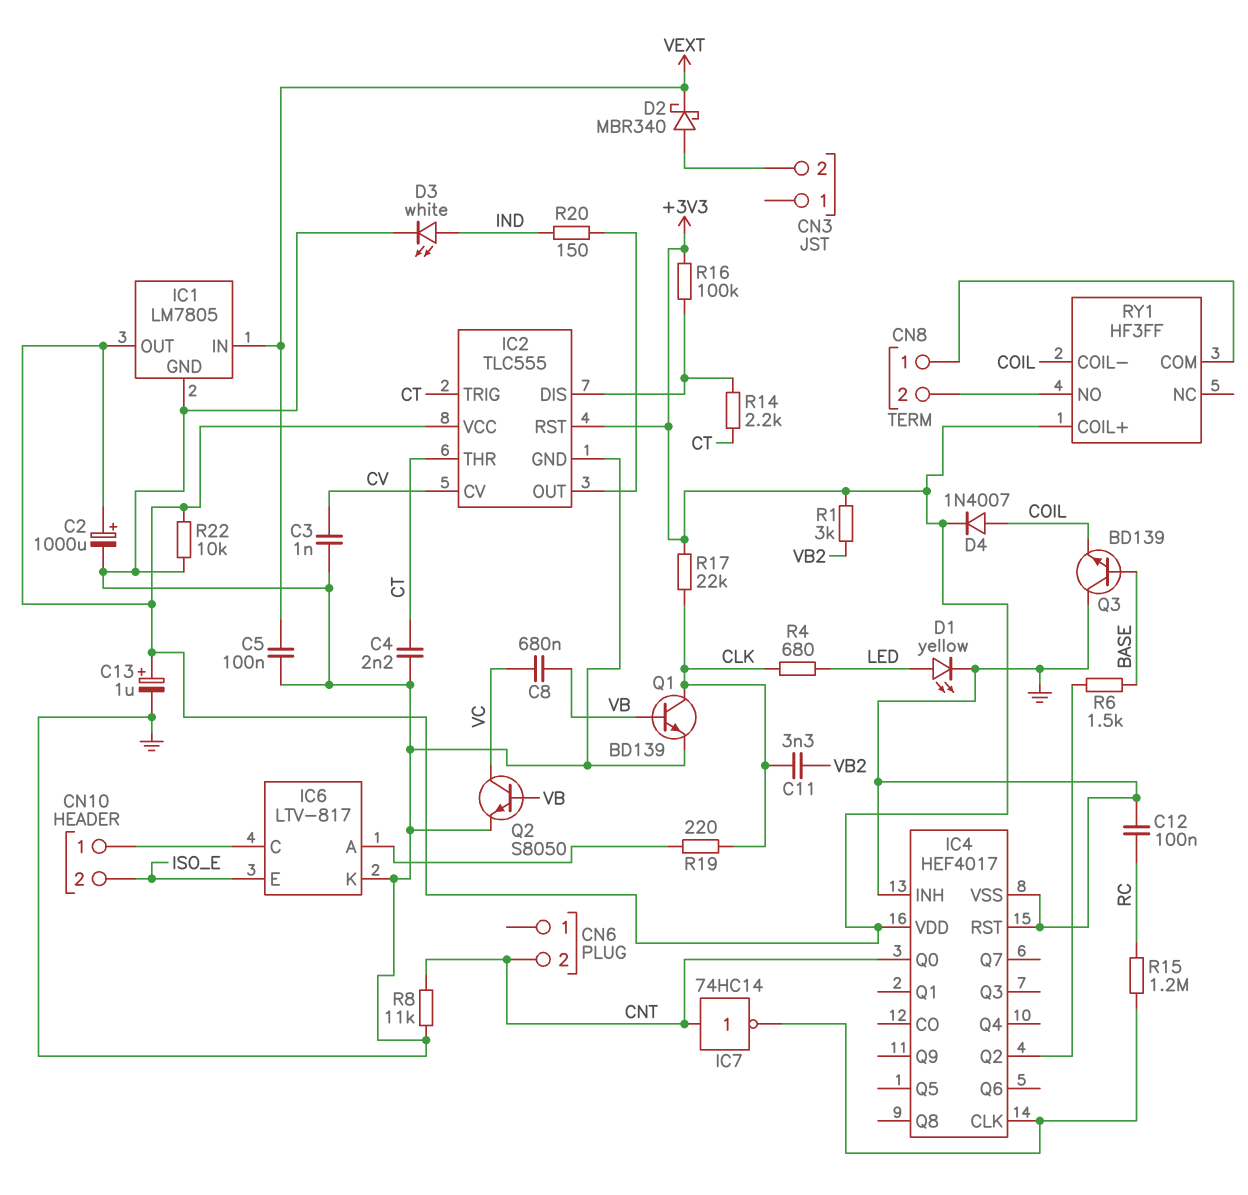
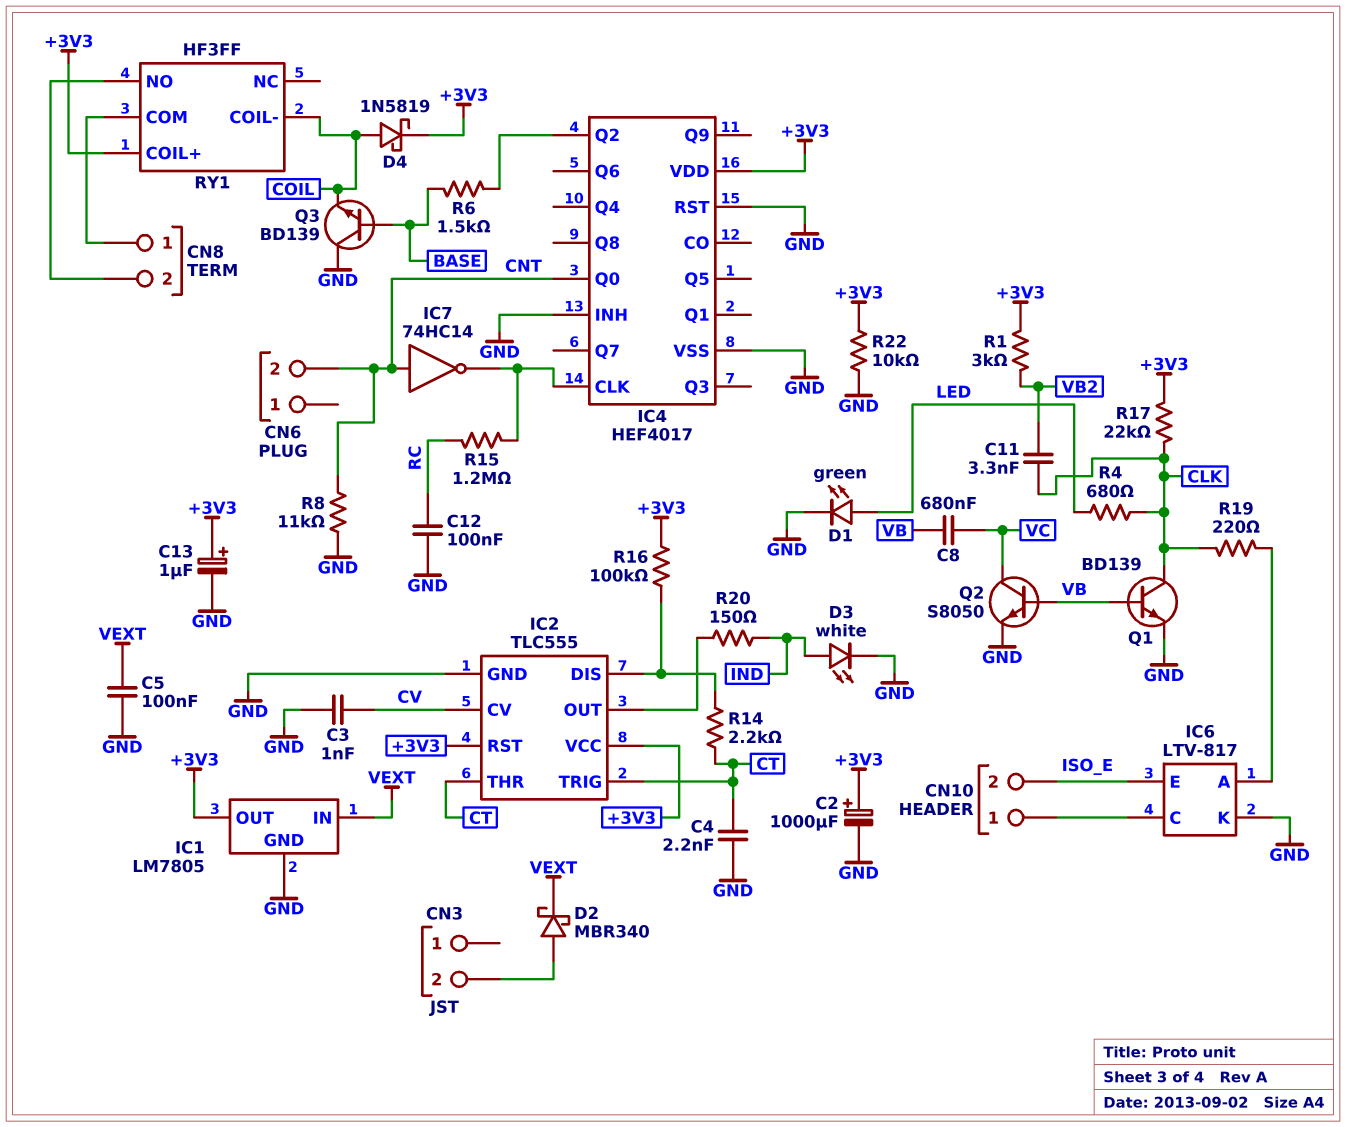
D1: LED yellow (A LED, K GND) -> LED green (A LED, K GND)
D4: diode 1N4007 (A COIL, K +3V3) -> schottky 1N5819 (A COIL, K +3V3)

